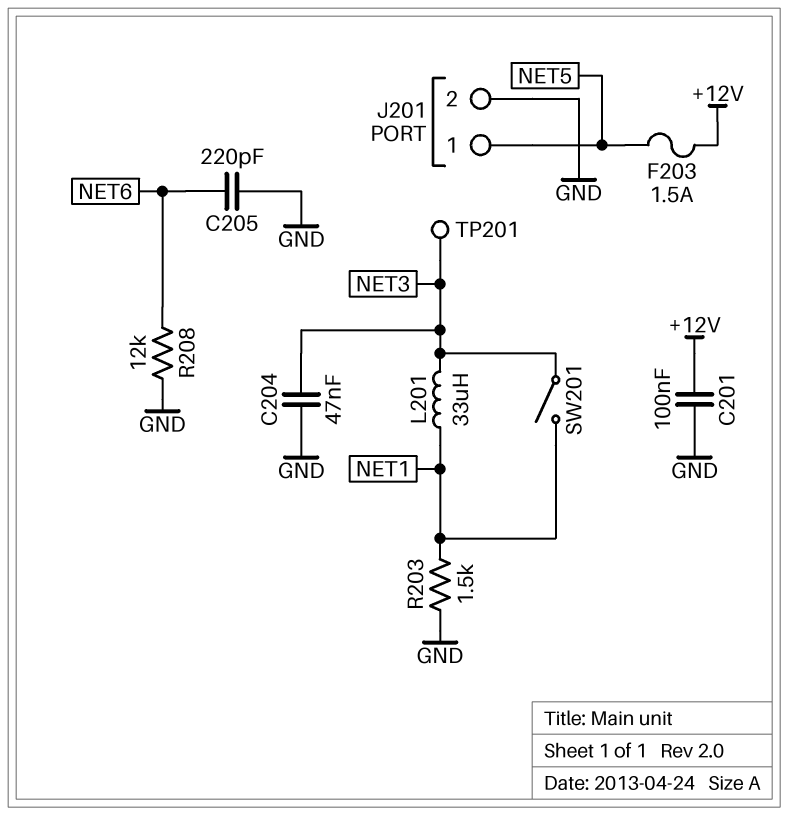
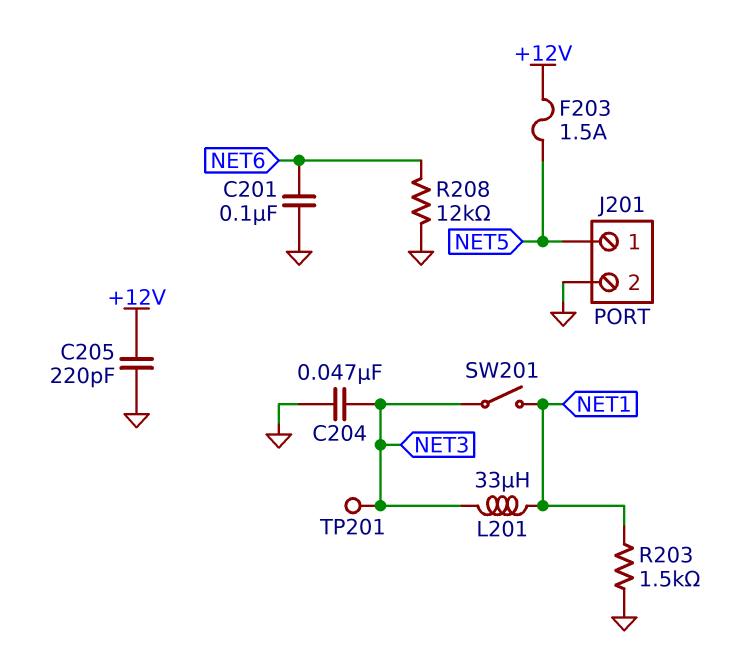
C201: 100nF (+12V, GND) -> 100nF (GND, NET6)
C205: 220pF (GND, NET6) -> 220pF (+12V, GND)

